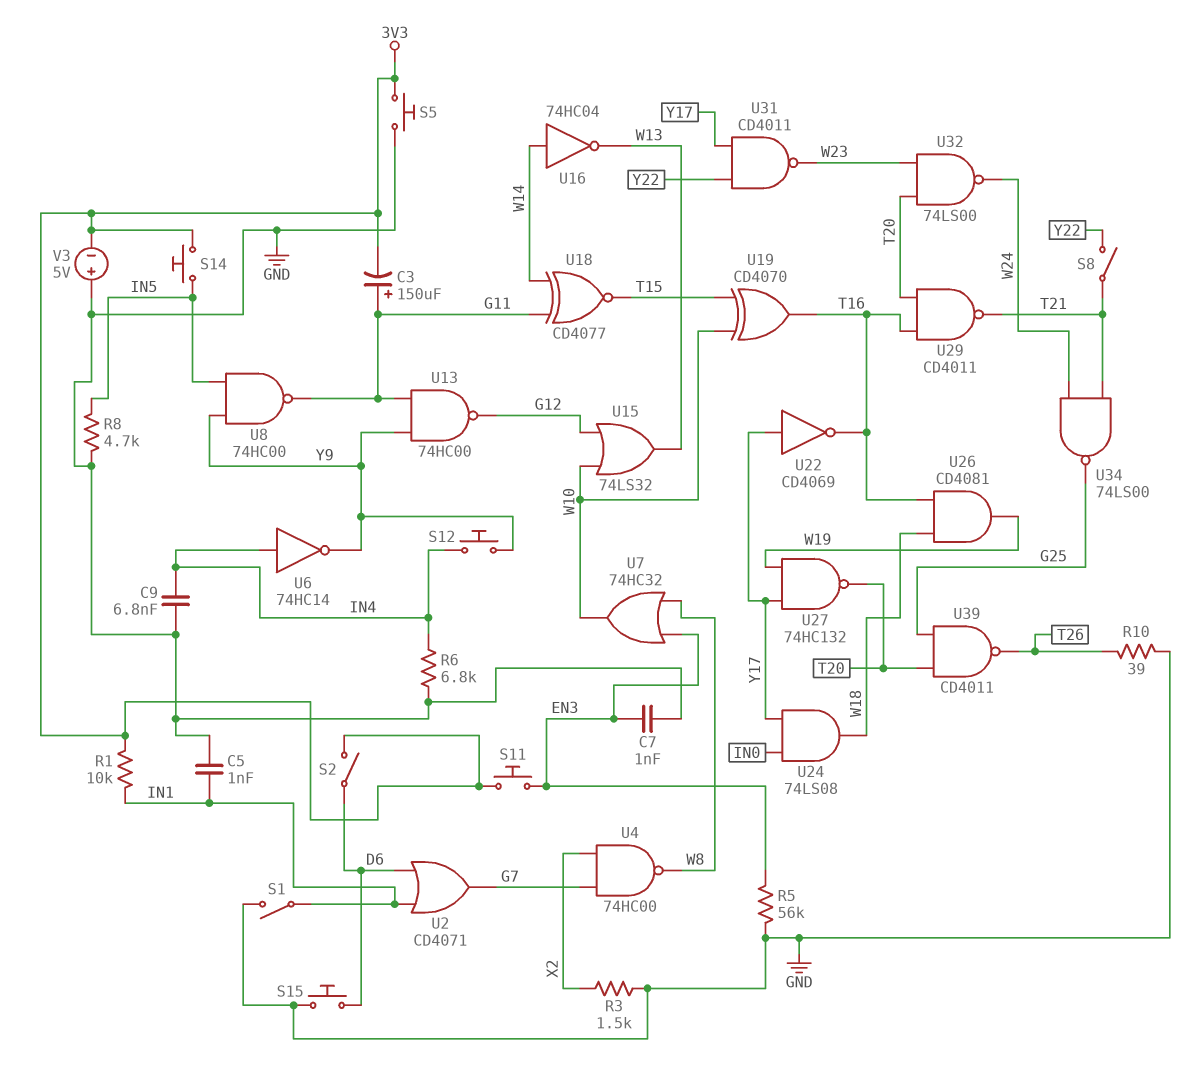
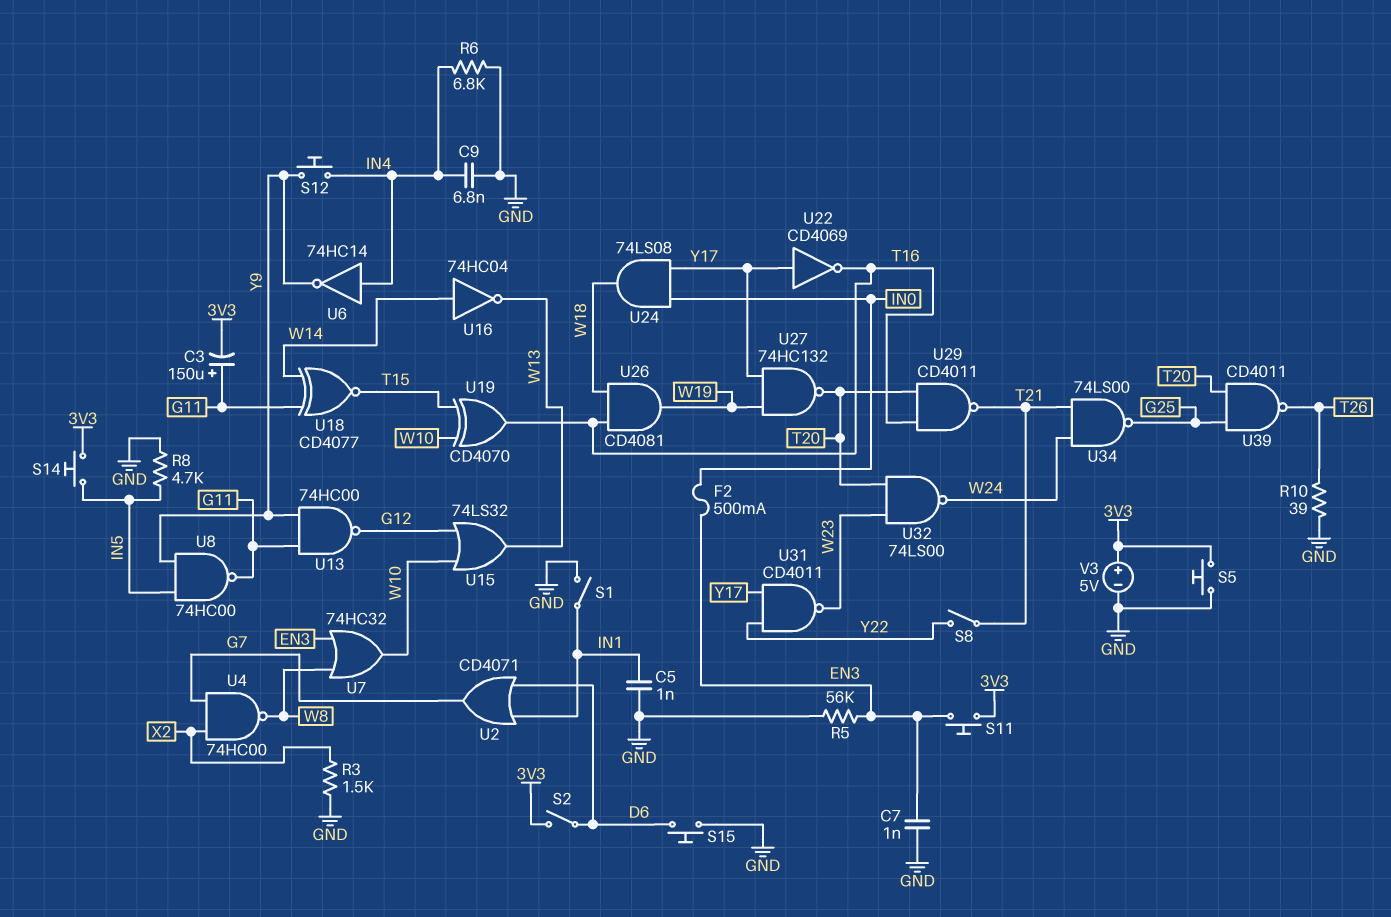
F2: none -> 500mA (EN3, IN0)
R1: 10k (3V3, IN1) -> none
V3: 5V (plus GND, minus 3V3) -> 5V (plus 3V3, minus GND)

